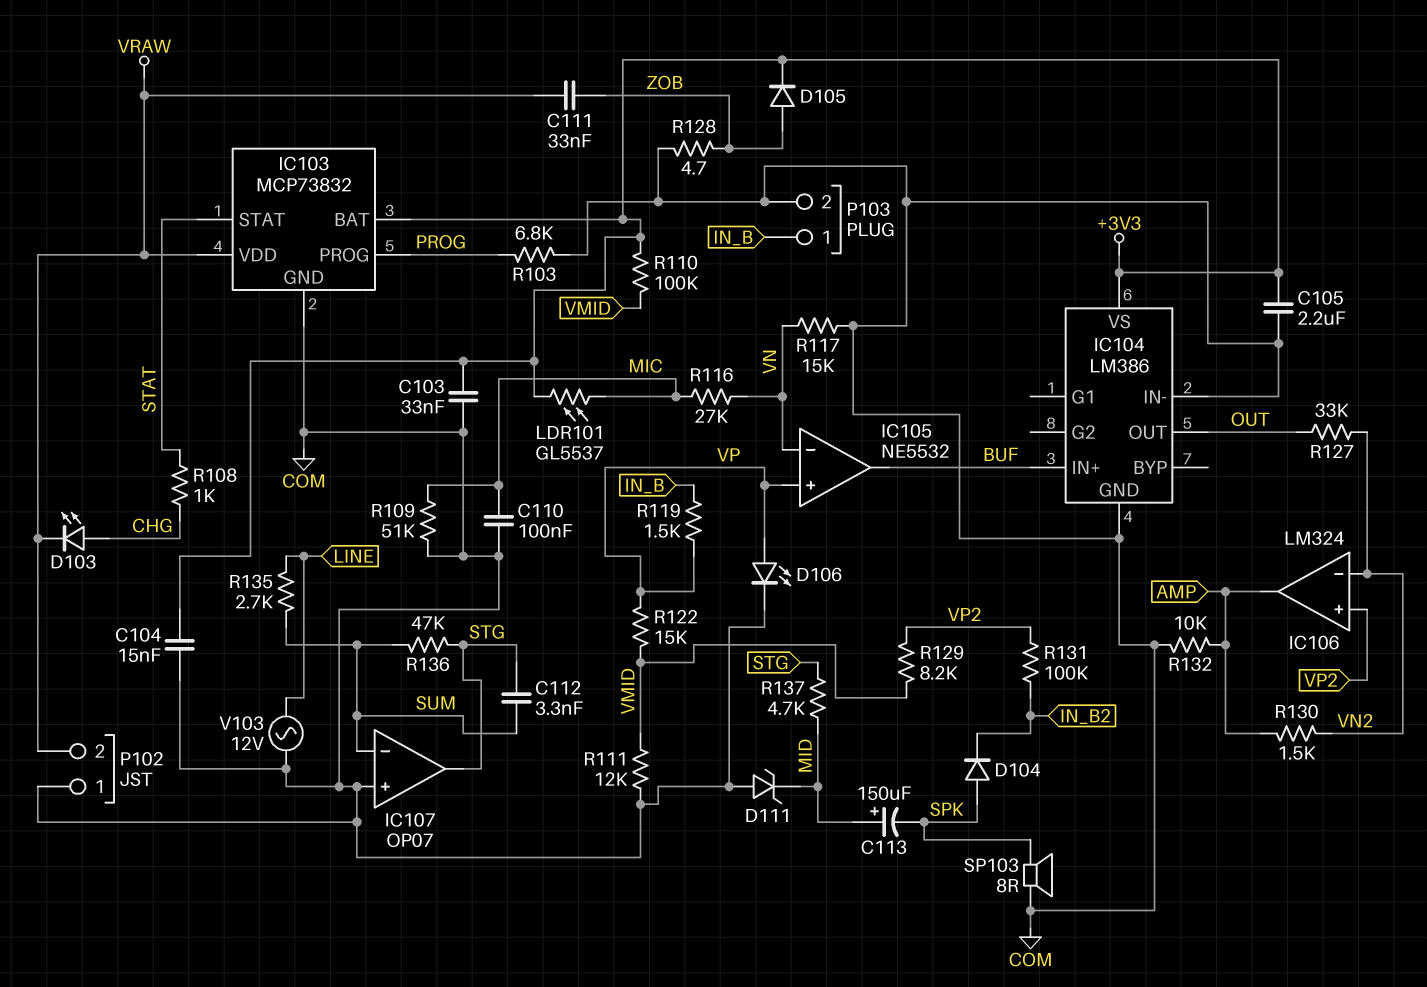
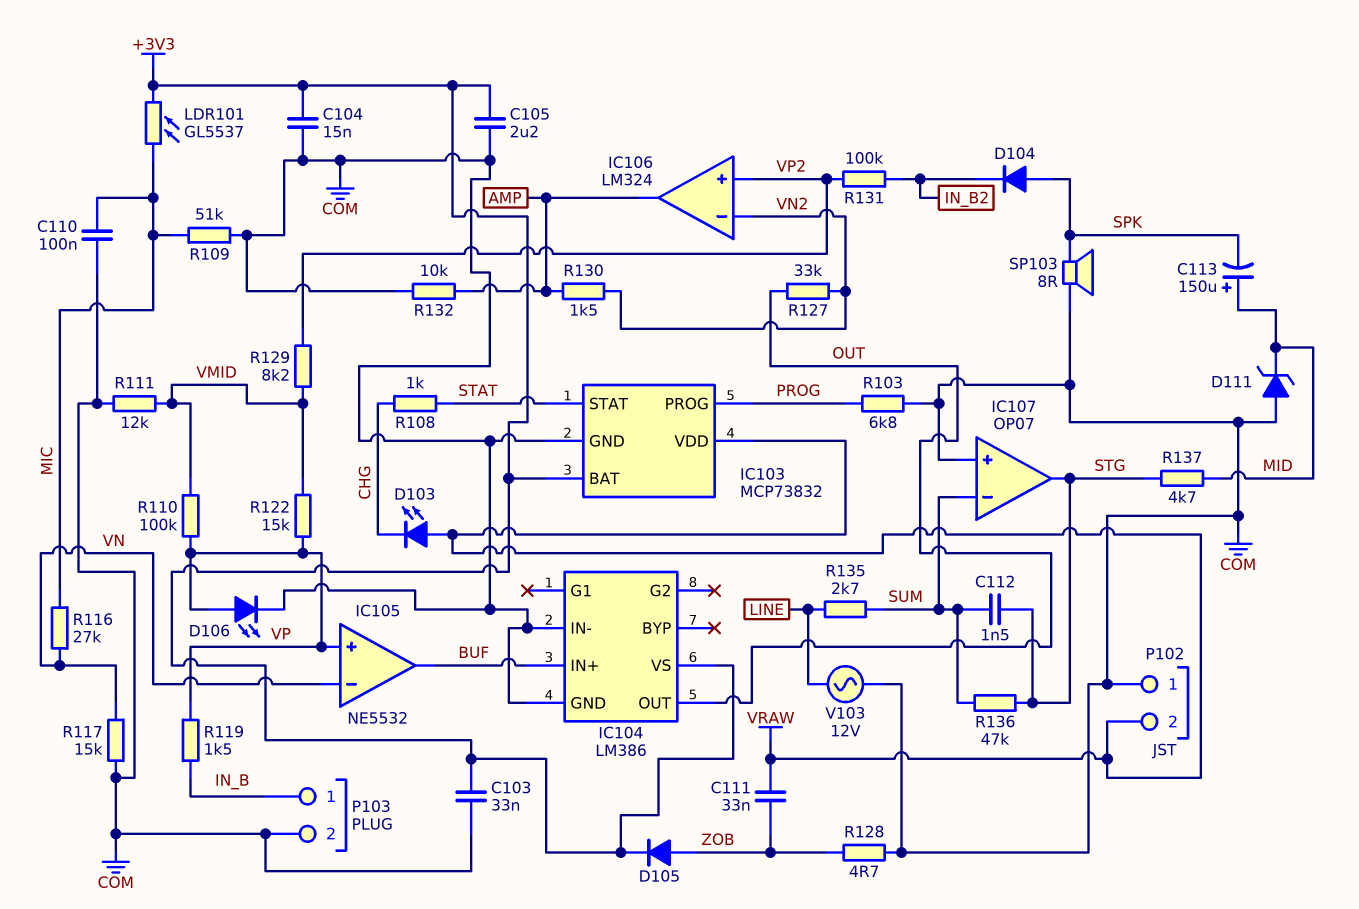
C112: 3.3nF (STG, SUM) -> 1.5nF (STG, SUM)
D103: LED (A CHG, K VRAW) -> LED (A VRAW, K CHG)
R110: 100k (+3V3, VMID) -> 100k (VMID, VP)

